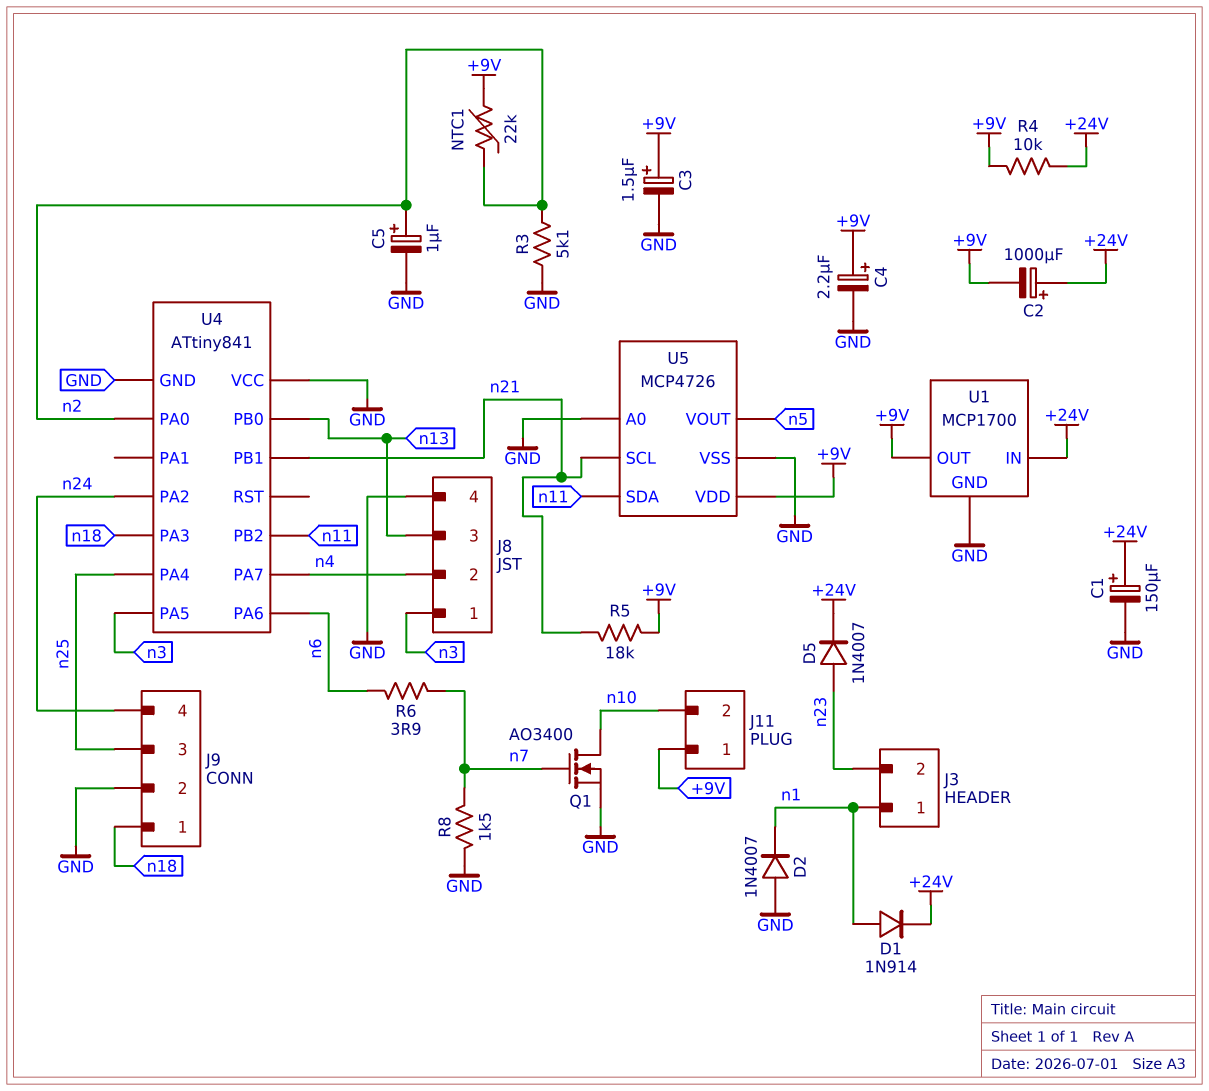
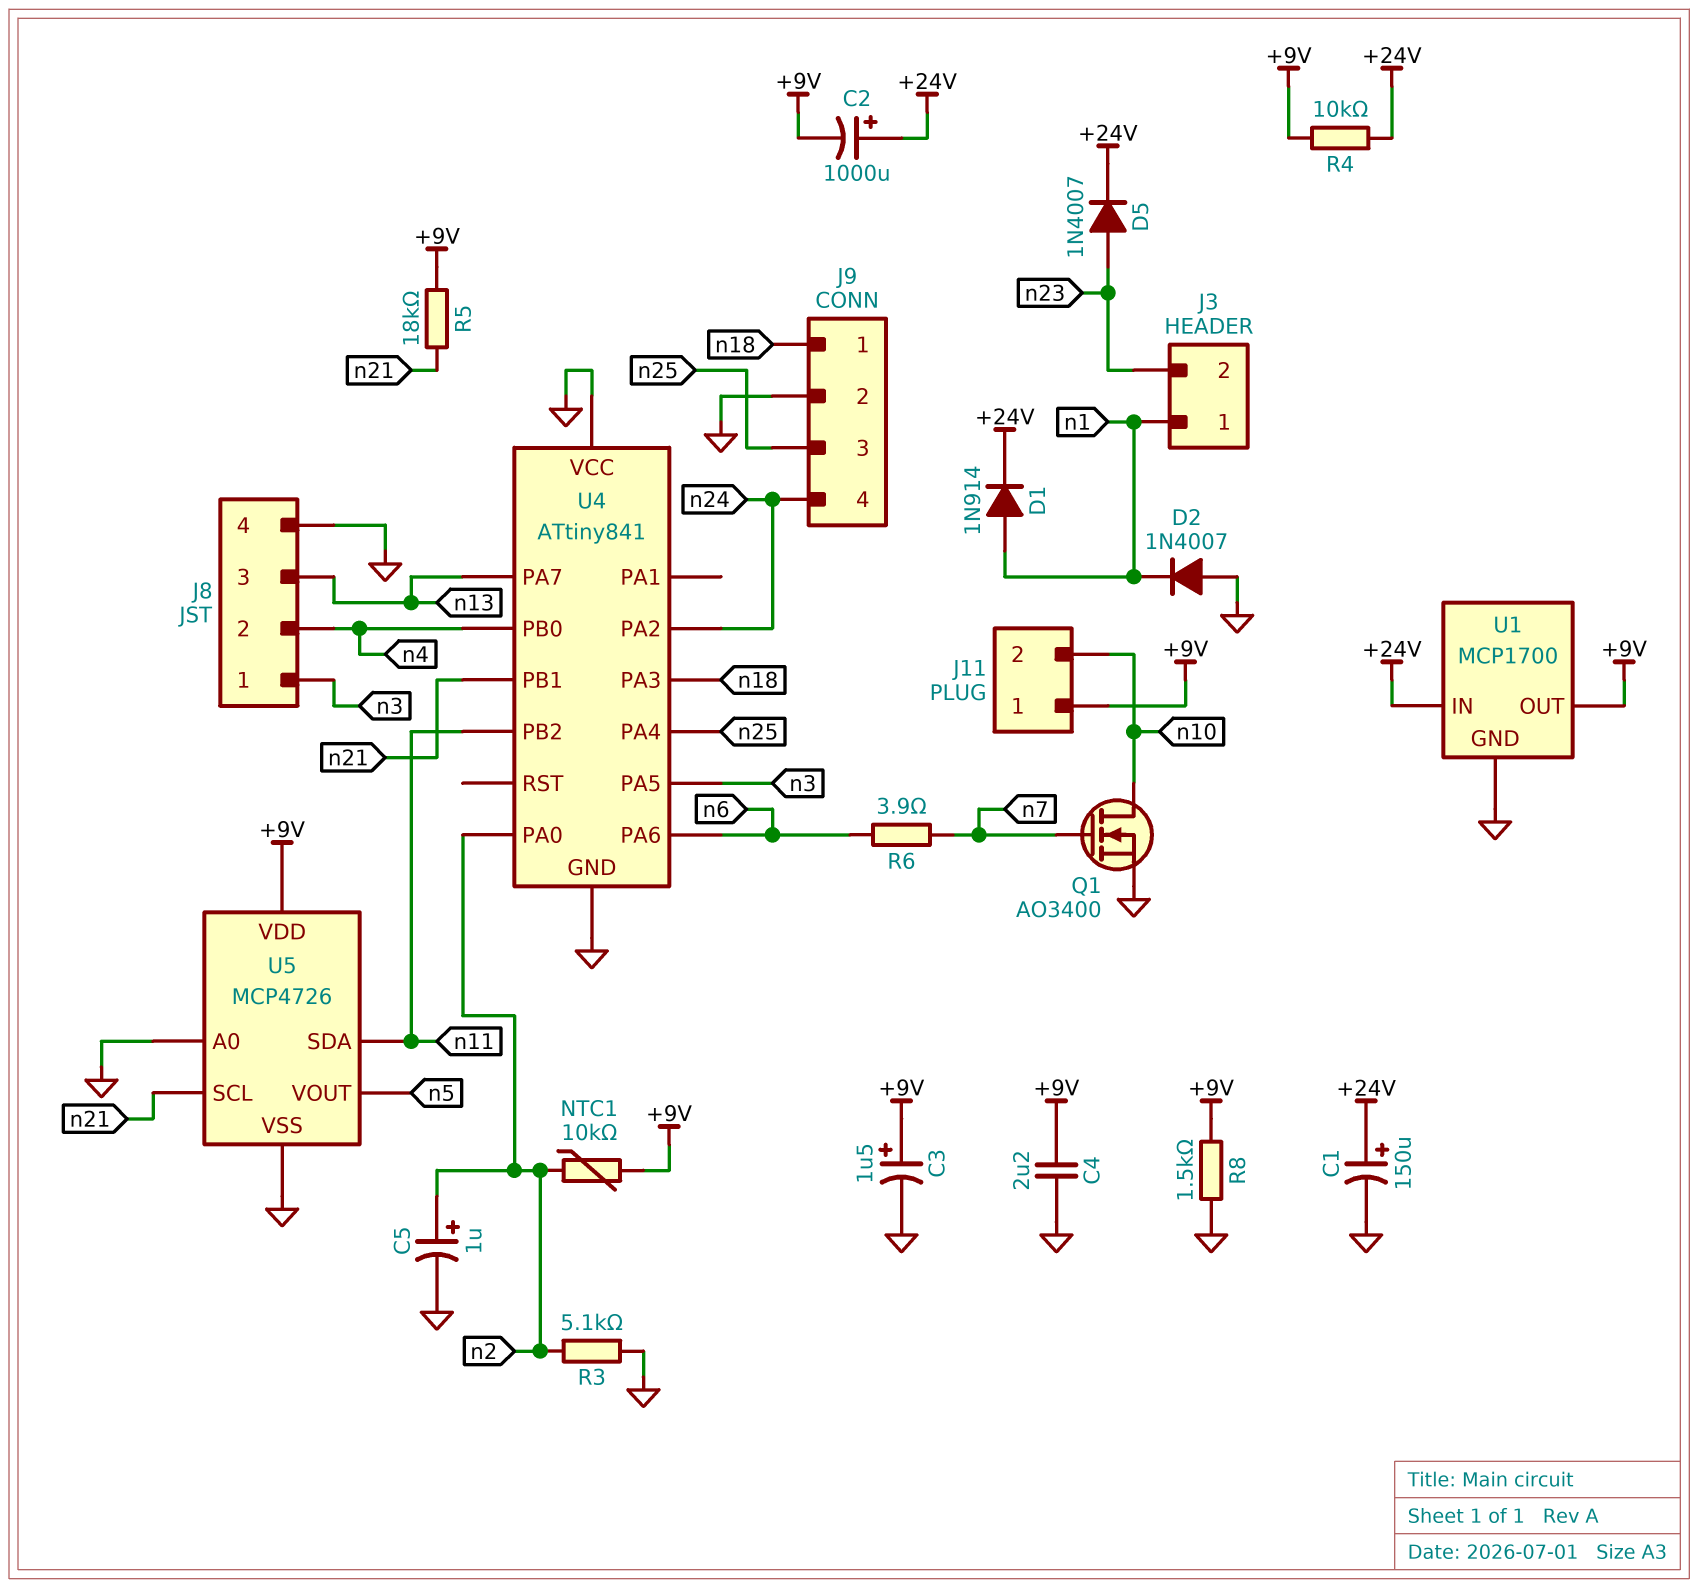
C4: 2.2uF (plus +9V, minus GND) -> 2.2uF (+9V, GND)
NTC1: 22k (+9V, n2) -> 10k (+9V, n2)
R8: 1.5k (GND, n7) -> 1.5k (+9V, GND)
U4 pin PA7: n4 -> n13
U4 pin PB0: n13 -> n4

